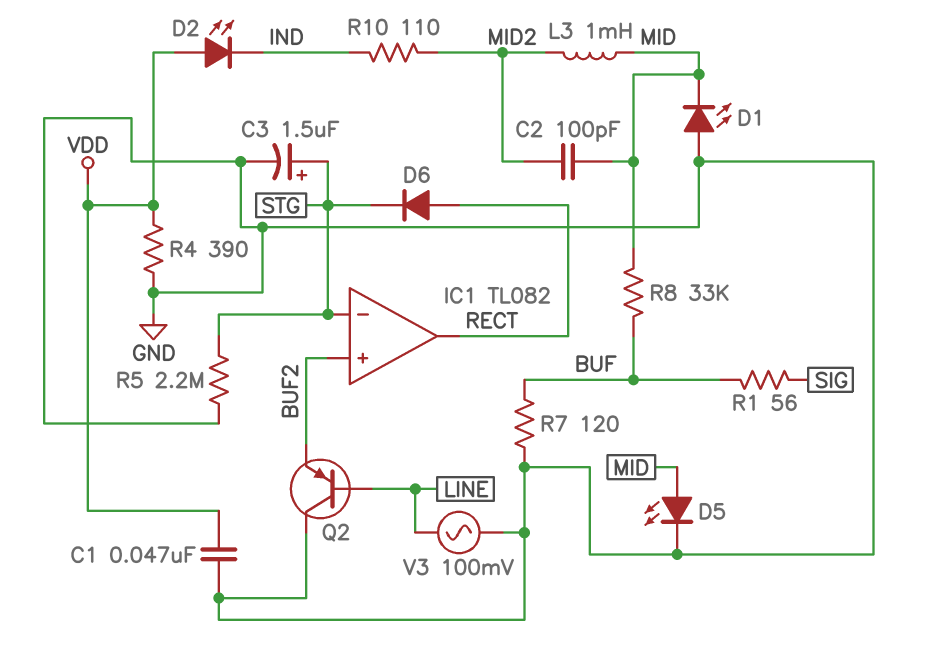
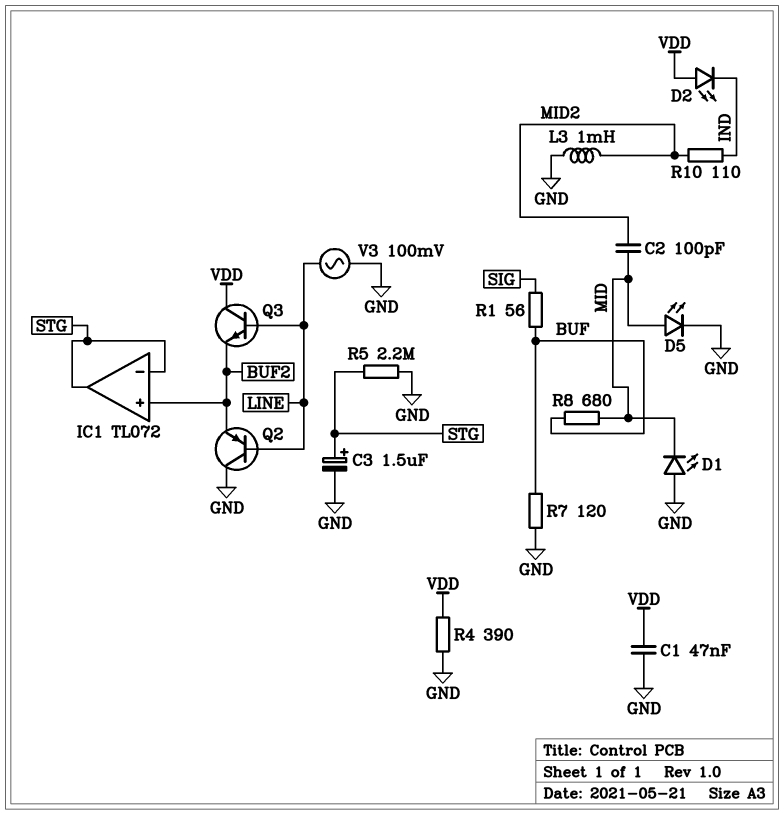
D6: diode (A RECT, K STG) -> none
IC1: TL082 -> TL072
IC1 pin out: RECT -> STG
L3: 1mH (MID, MID2) -> 1mH (GND, MID2)
Q3: none -> NPN (B LINE, C VDD, E BUF2)
R8: 33k (BUF, MID) -> 680 (BUF, MID)

